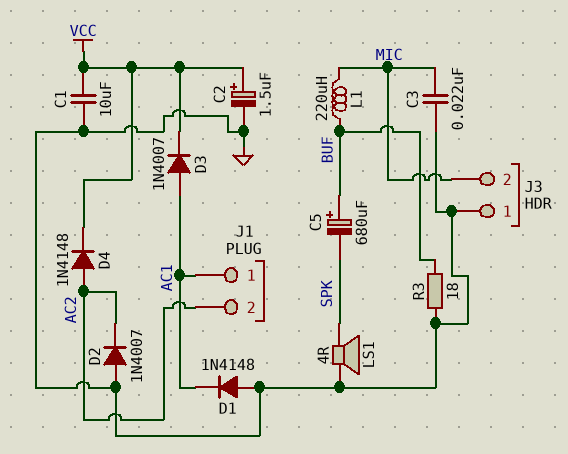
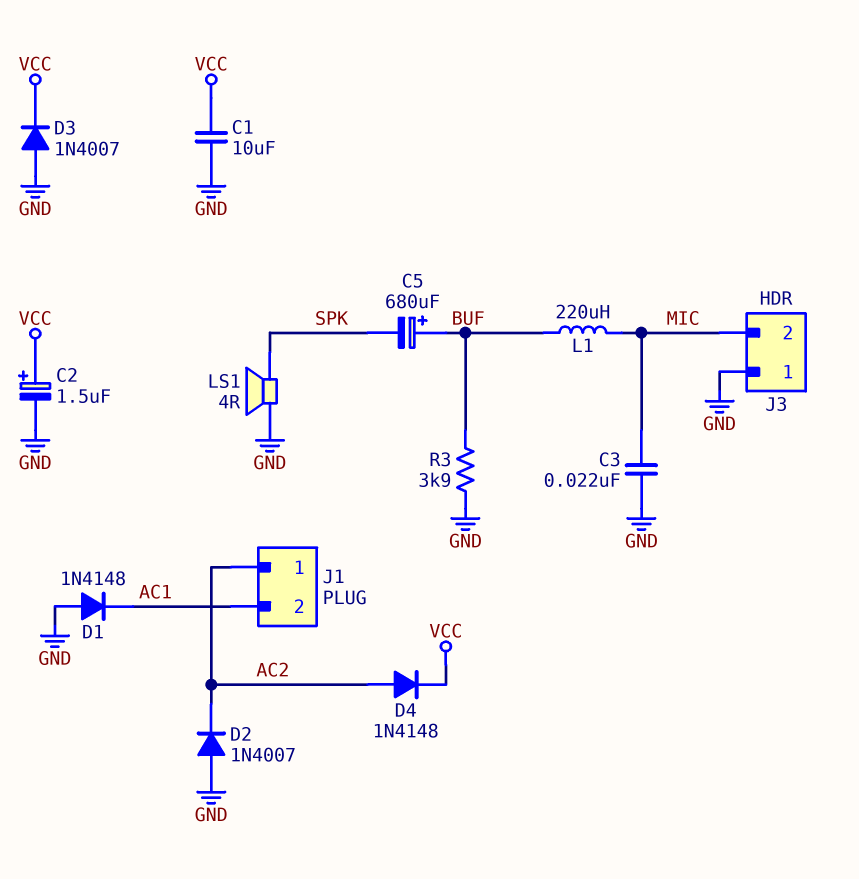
D3: diode 1N4007 (A AC1, K VCC) -> diode 1N4007 (A GND, K VCC)
J1 pin 1: AC1 -> AC2
J1 pin 2: AC2 -> AC1
R3: 18 (BUF, GND) -> 3.9k (BUF, GND)

